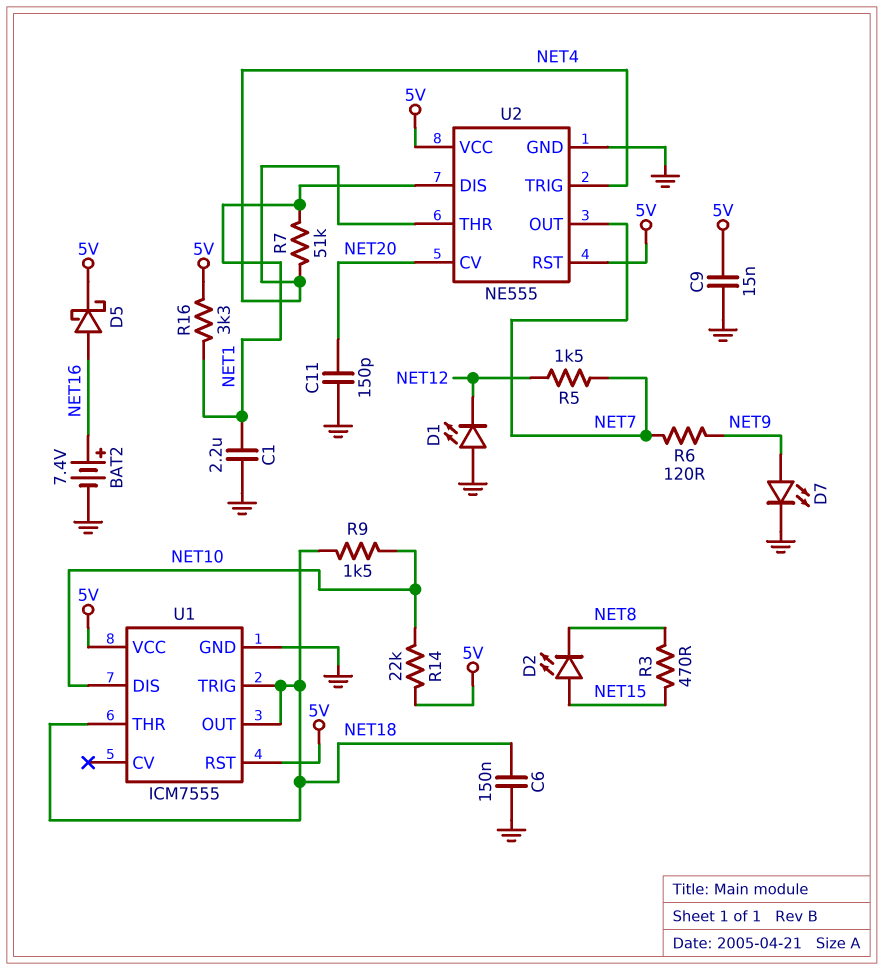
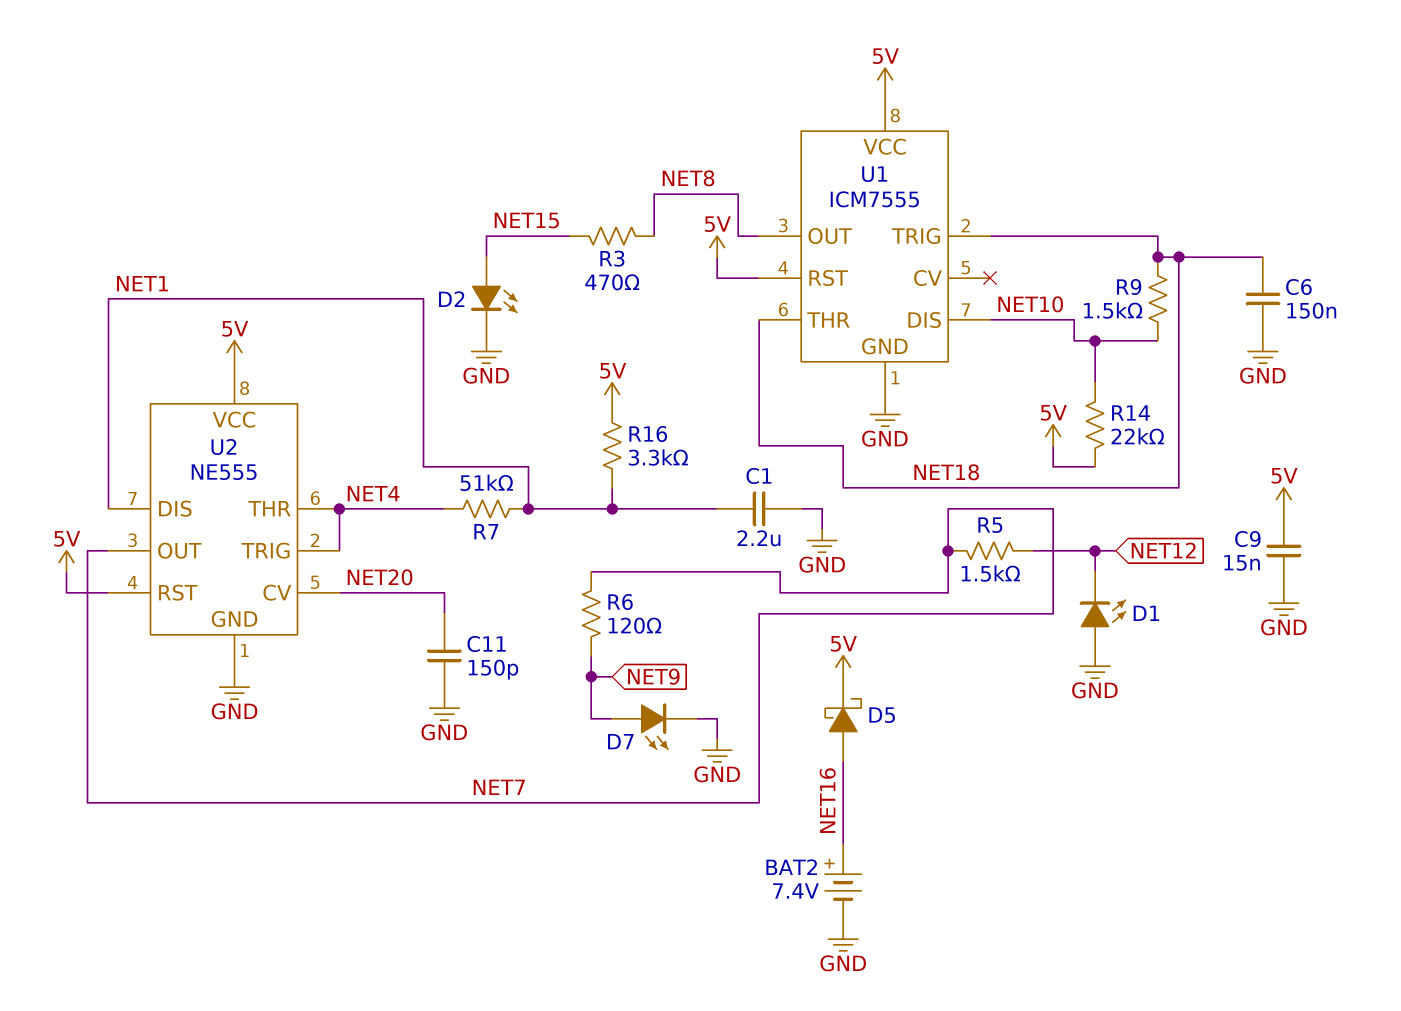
D2: LED (A NET15, K NET8) -> LED (A NET15, K GND)
U1 pin OUT: NET18 -> NET8

